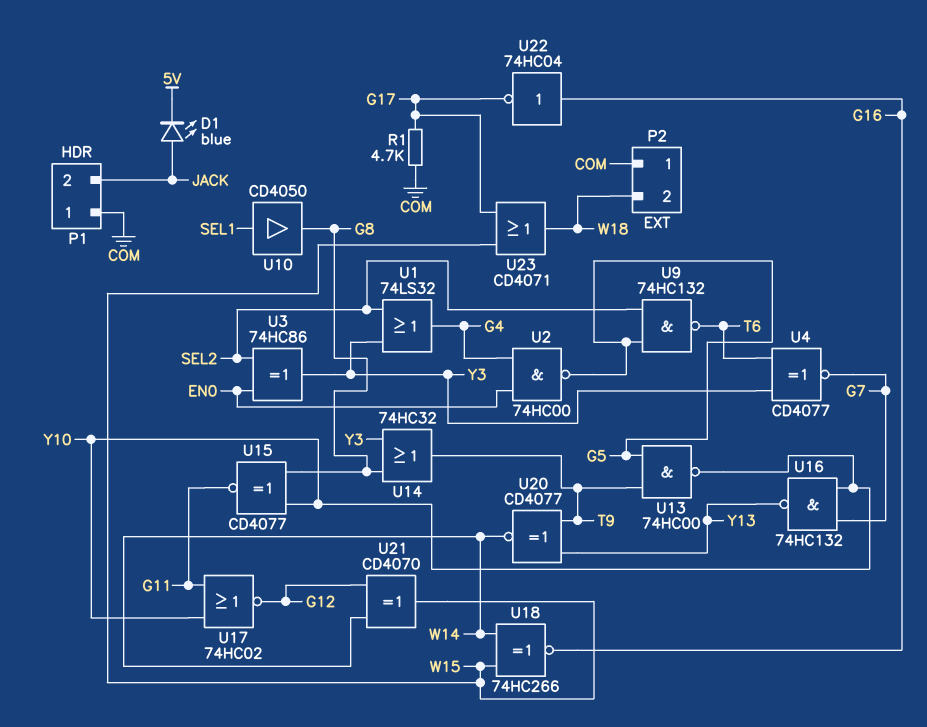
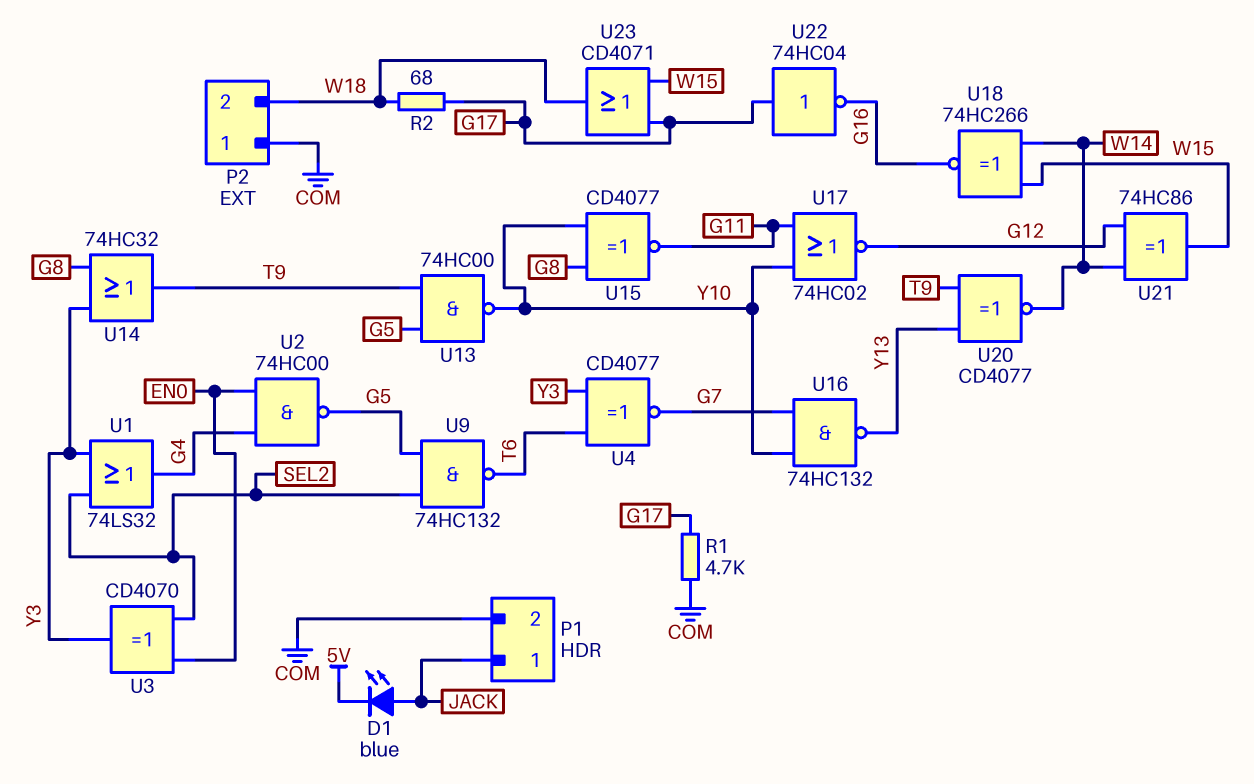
P1 pin 1: COM -> JACK
P1 pin 2: JACK -> COM
R2: none -> 68 (G17, W18)
U3: XOR 74HC86 (in EN0, in SEL2, out Y3) -> XOR CD4070 (in EN0, in SEL2, out Y3)
U10: buffer CD4050 (in SEL1, out G8) -> none
U21: XOR CD4070 (in G12, in W14, out W15) -> XOR 74HC86 (in G12, in W14, out W15)
U22: NOT 74HC04 (in G16, out G17) -> NOT 74HC04 (in G17, out G16)

